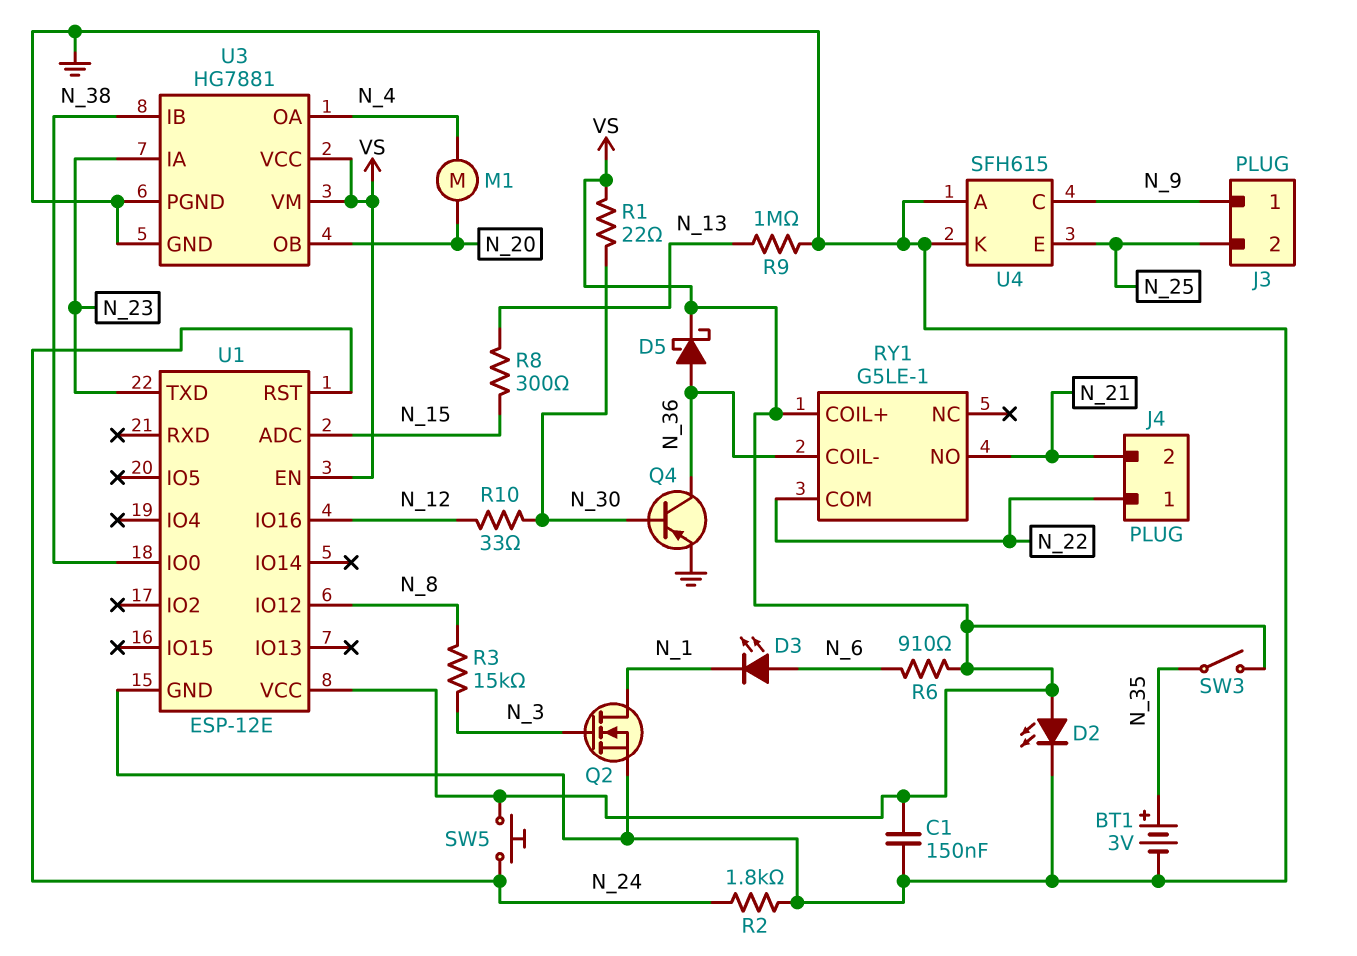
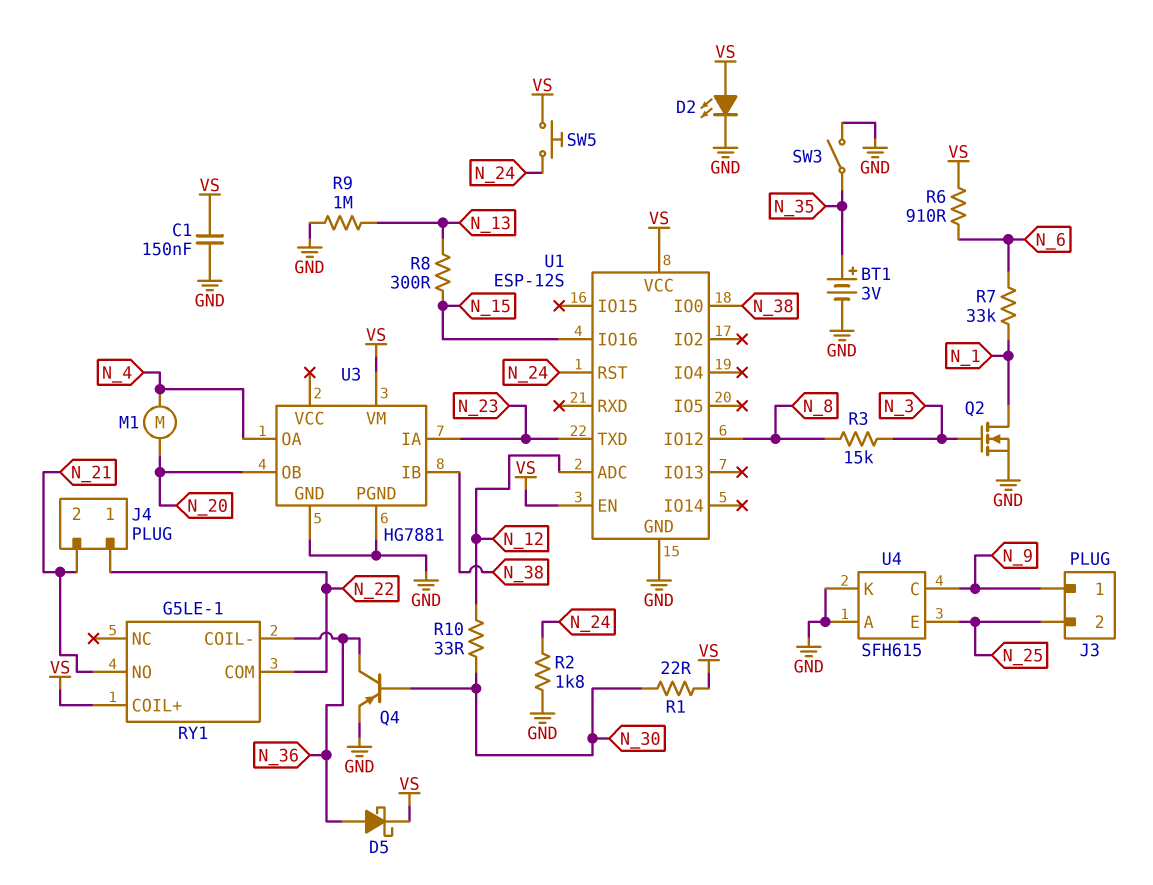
D3: LED (A N_6, K N_1) -> none
R7: none -> 33k (N_1, N_6)
SW3: switch (N_35, VS) -> switch (GND, N_35)
U1: ESP-12E -> ESP-12S
U1 pin ADC: N_15 -> N_12
U1 pin IO16: N_12 -> N_15
U3 pin VCC: VS -> none

